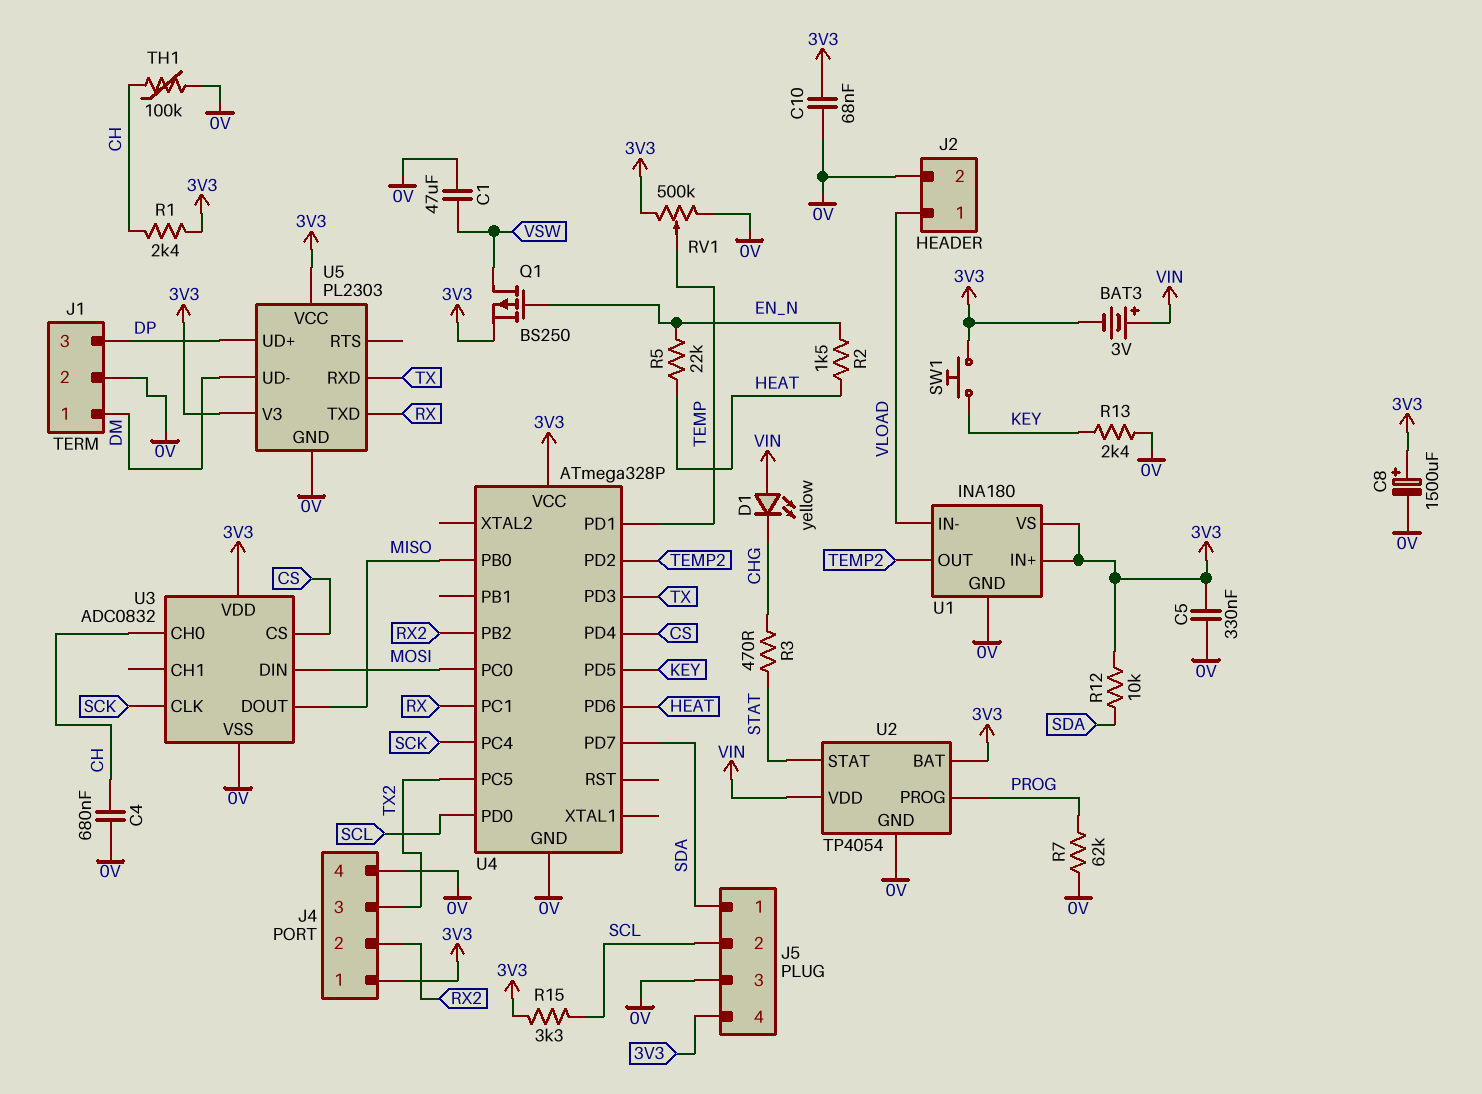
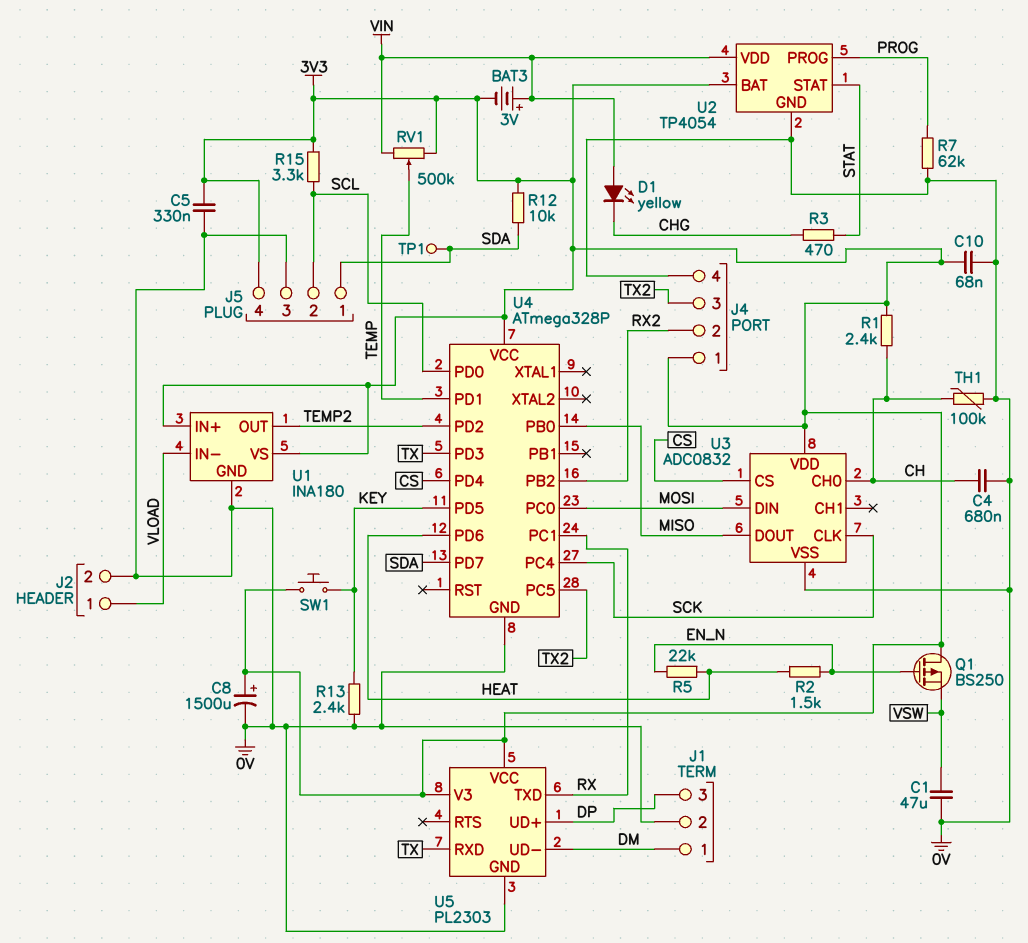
Q1: PMOS BS250 (G EN_N, D VSW, S 3V3) -> PMOS BS250 (G EN_N, D 3V3, S VSW)
RV1: 500k (0V, 3V3, wiper TEMP) -> 500k (3V3, VIN, wiper TEMP)
TP1: none -> test point (SDA)

